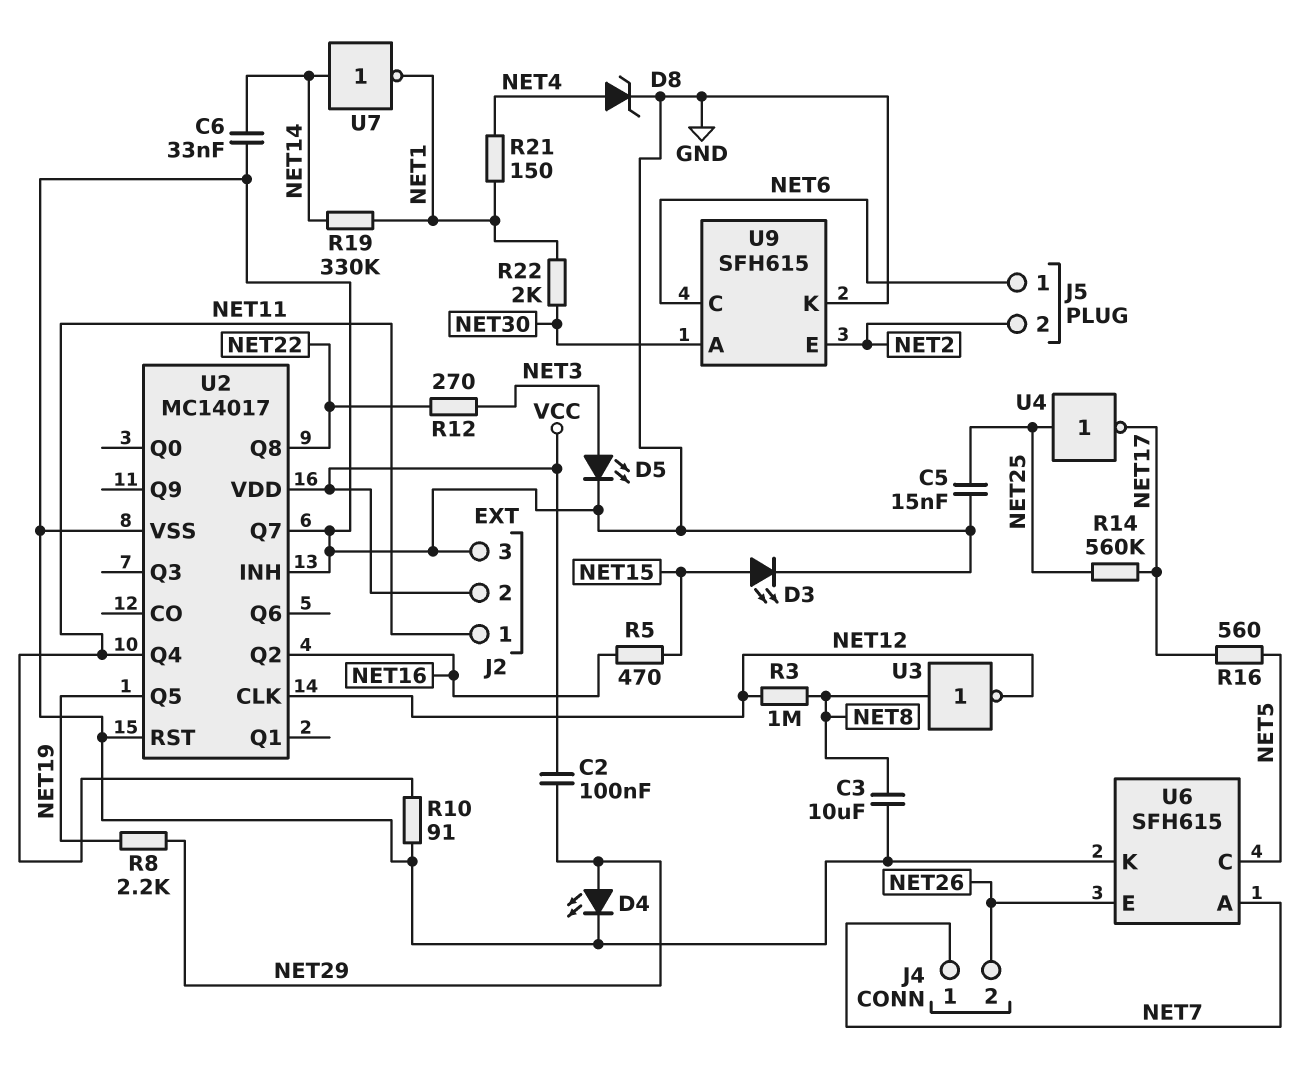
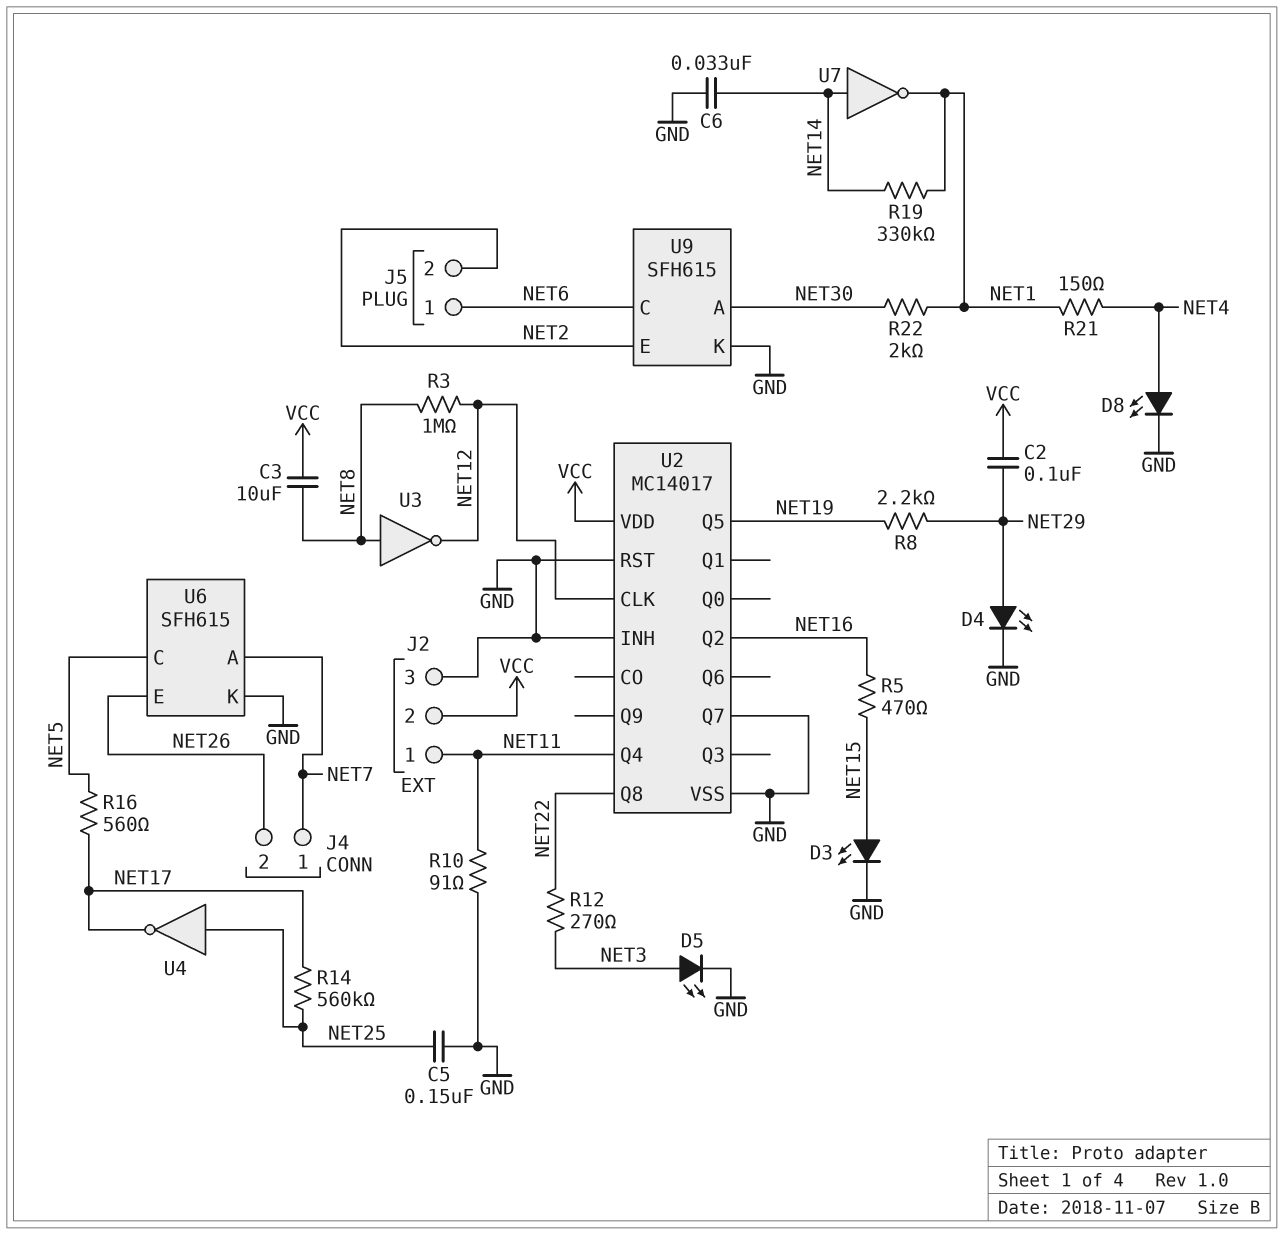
C3: 10uF (GND, NET8) -> 10uF (NET8, VCC)
C5: 15nF (GND, NET25) -> 150nF (GND, NET25)
D8: zener (A NET4, K GND) -> LED (A NET4, K GND)

